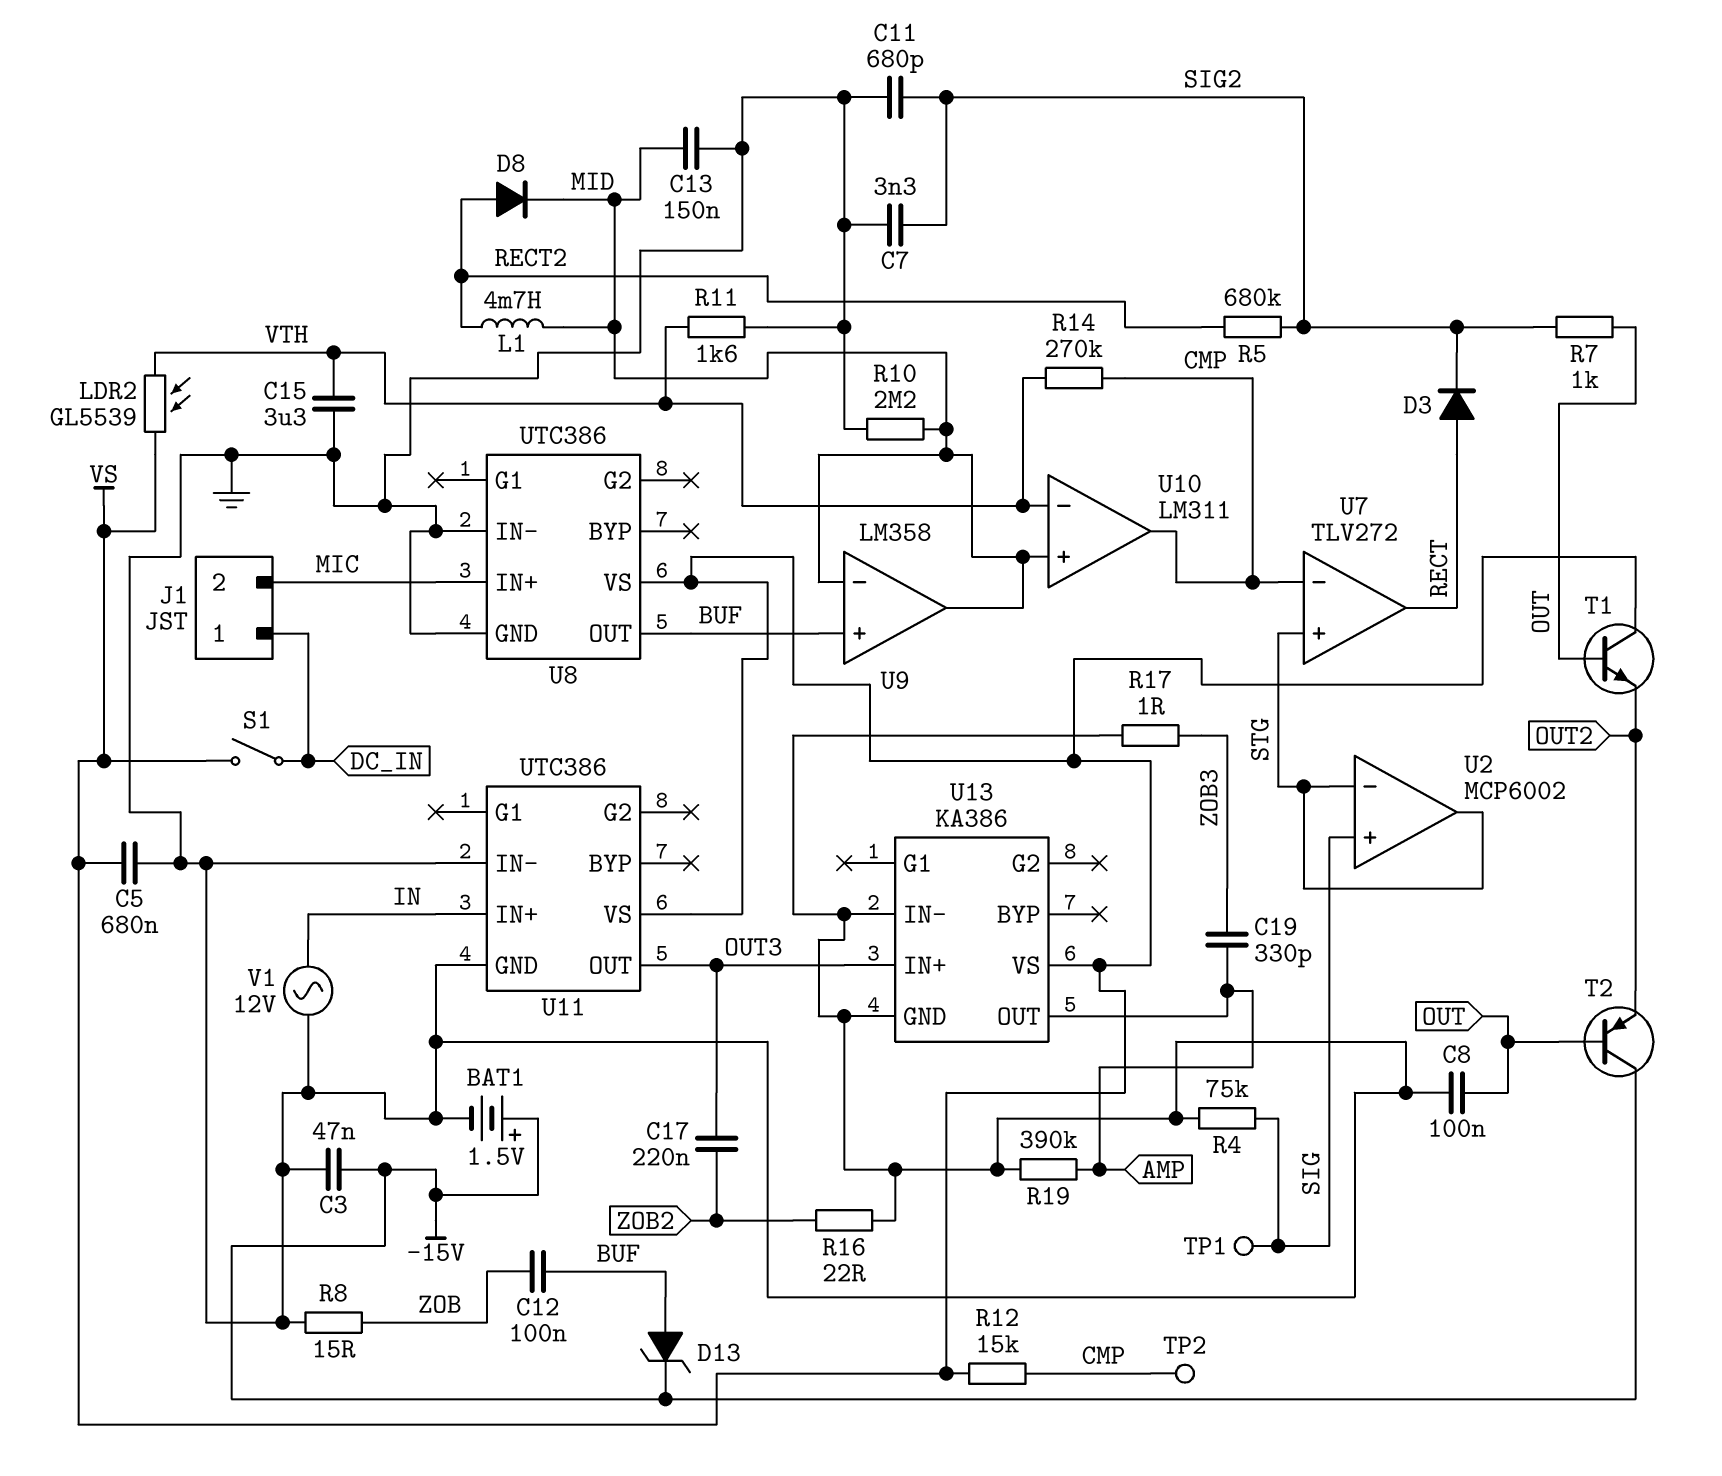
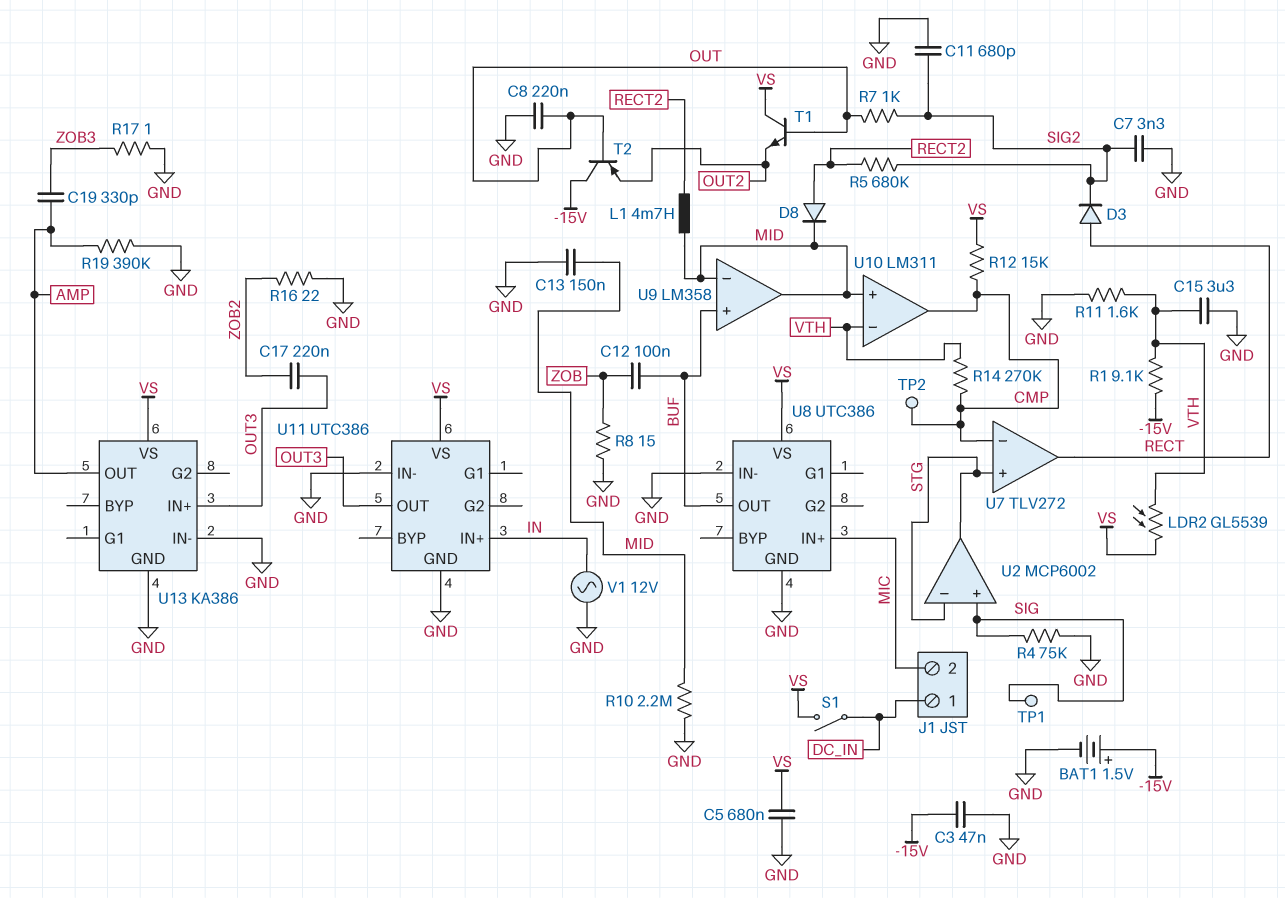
C8: 100nF (GND, OUT) -> 220nF (GND, OUT)
D13: zener (A BUF, K -15V) -> none
R1: none -> 9.1k (-15V, VTH)

